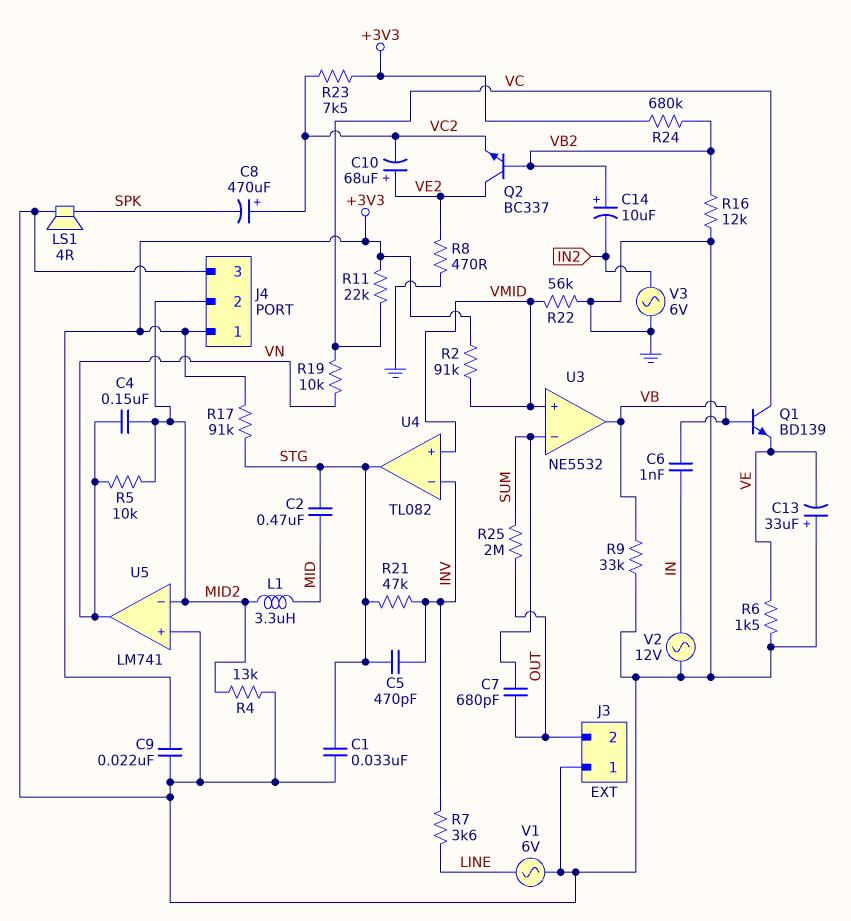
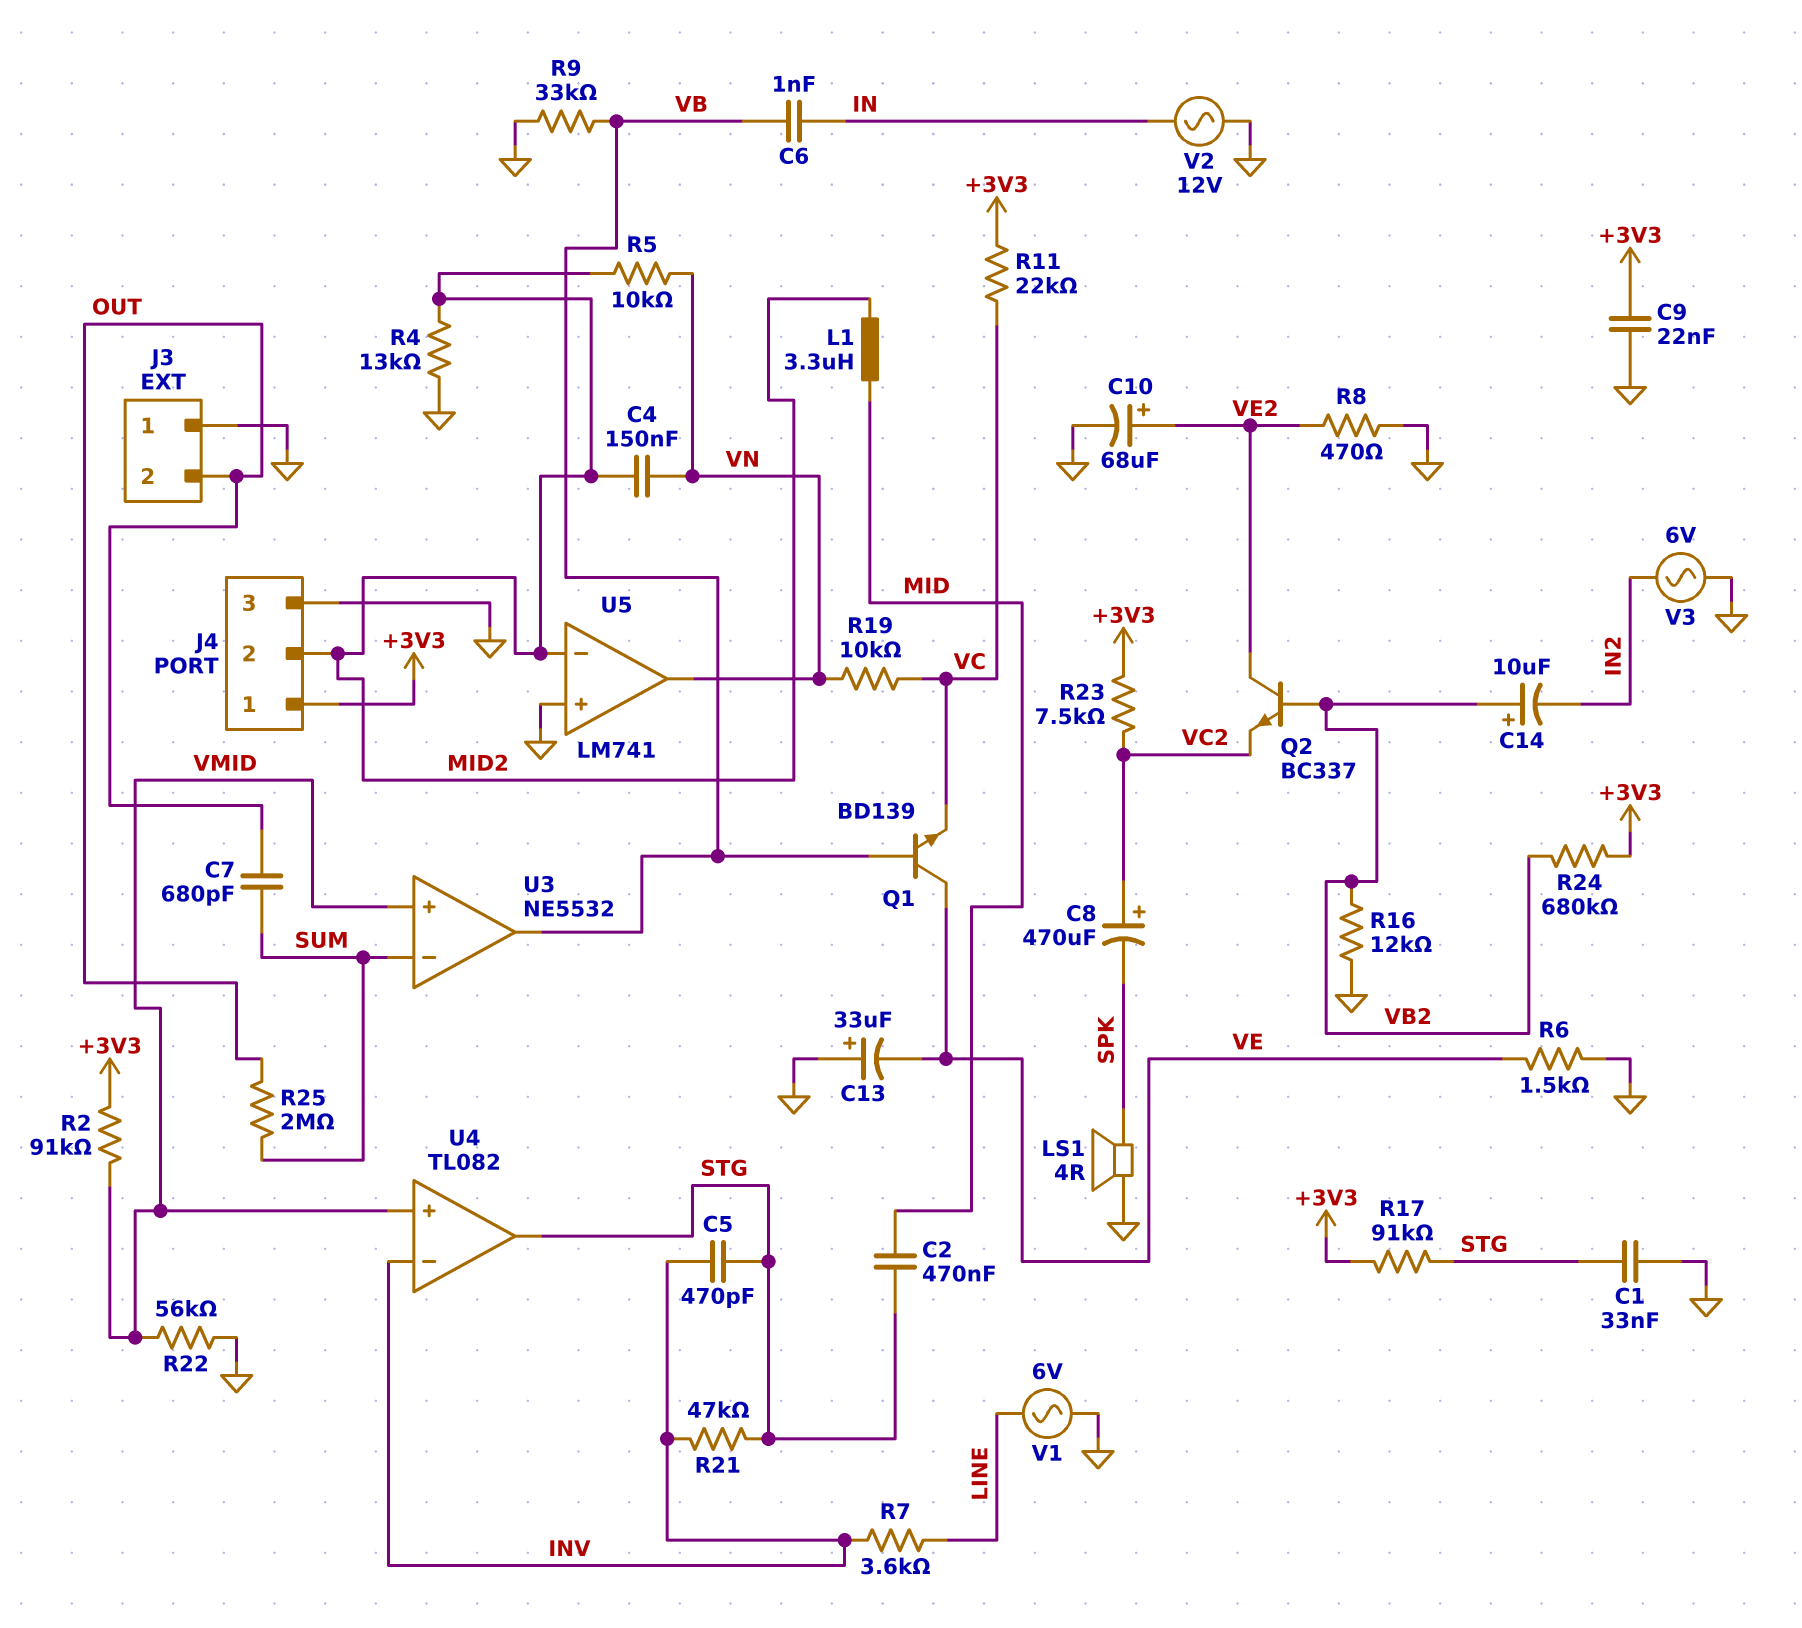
C10: 68uF (plus VE2, minus VC2) -> 68uF (plus VE2, minus GND)
Q1: NPN BD139 (B VB, C VC, E VE) -> NPN BD139 (B VB, C VE, E VC)

